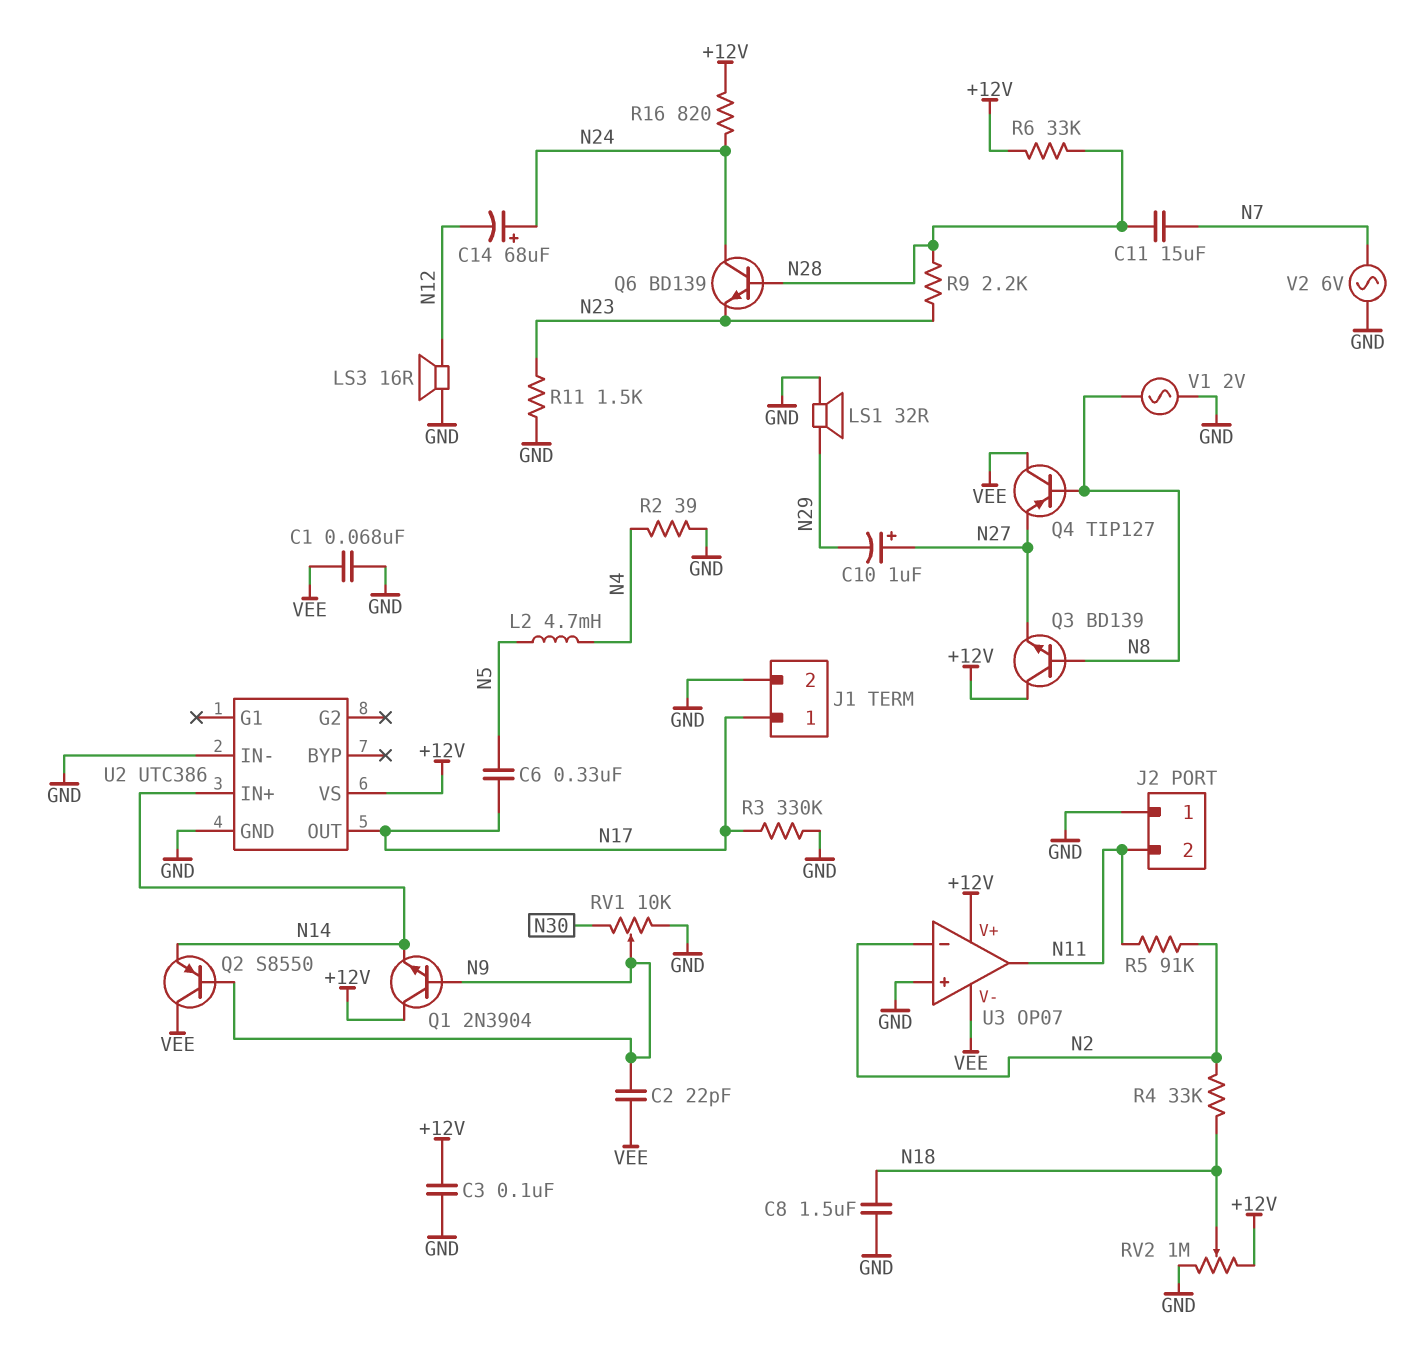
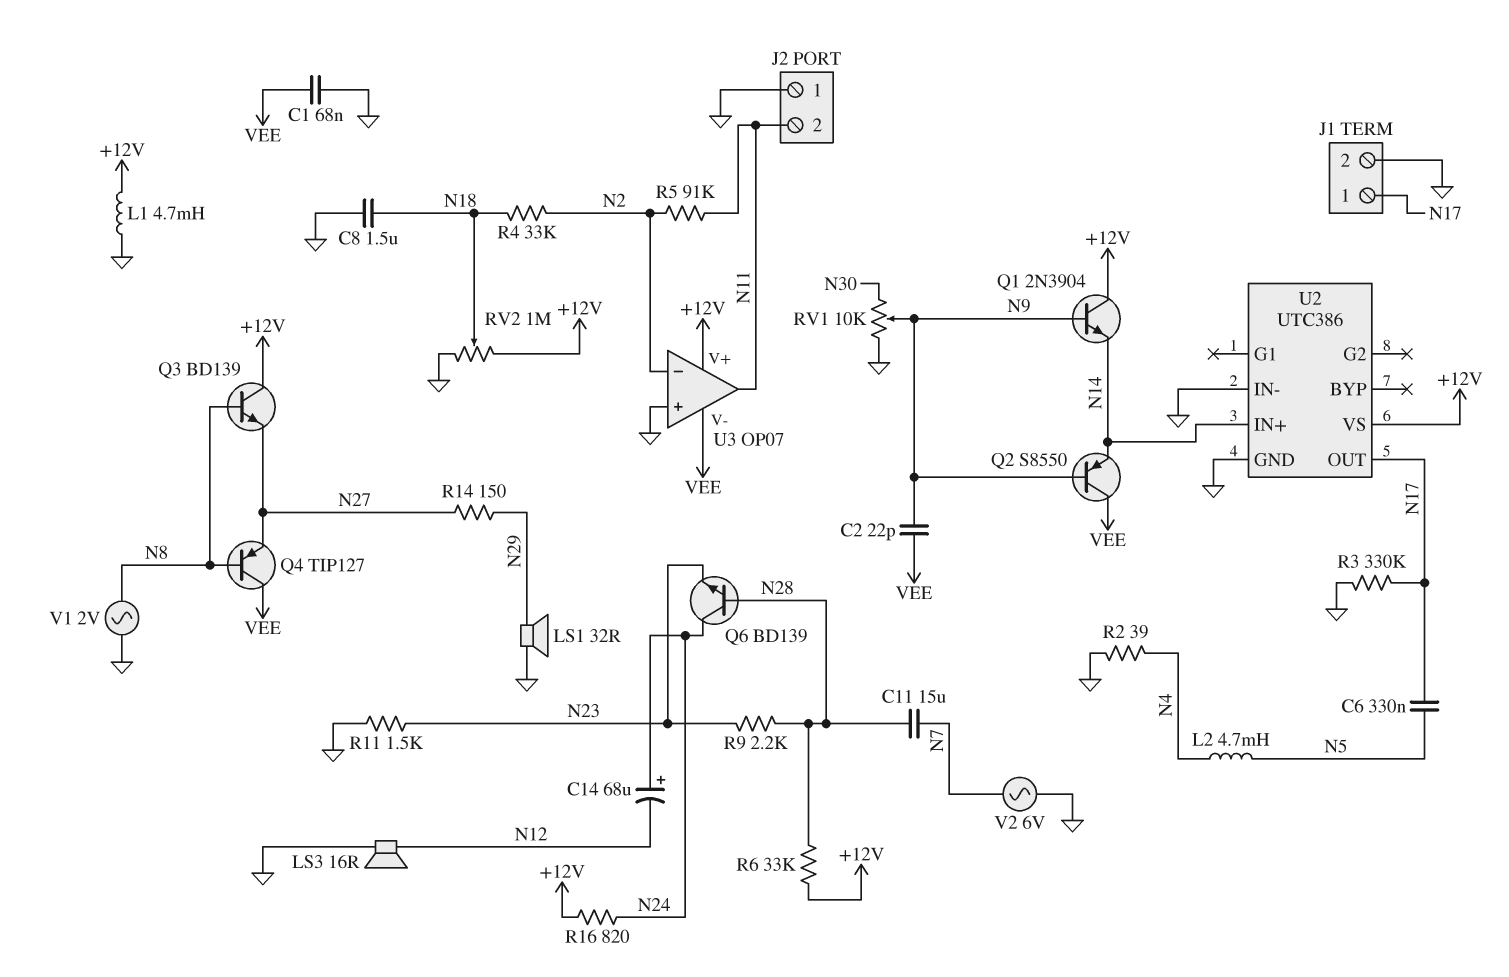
C3: 100nF (+12V, GND) -> none
C10: 1uF (plus N27, minus N29) -> none
L1: none -> 4.7mH (+12V, GND)
R14: none -> 150 (N27, N29)

